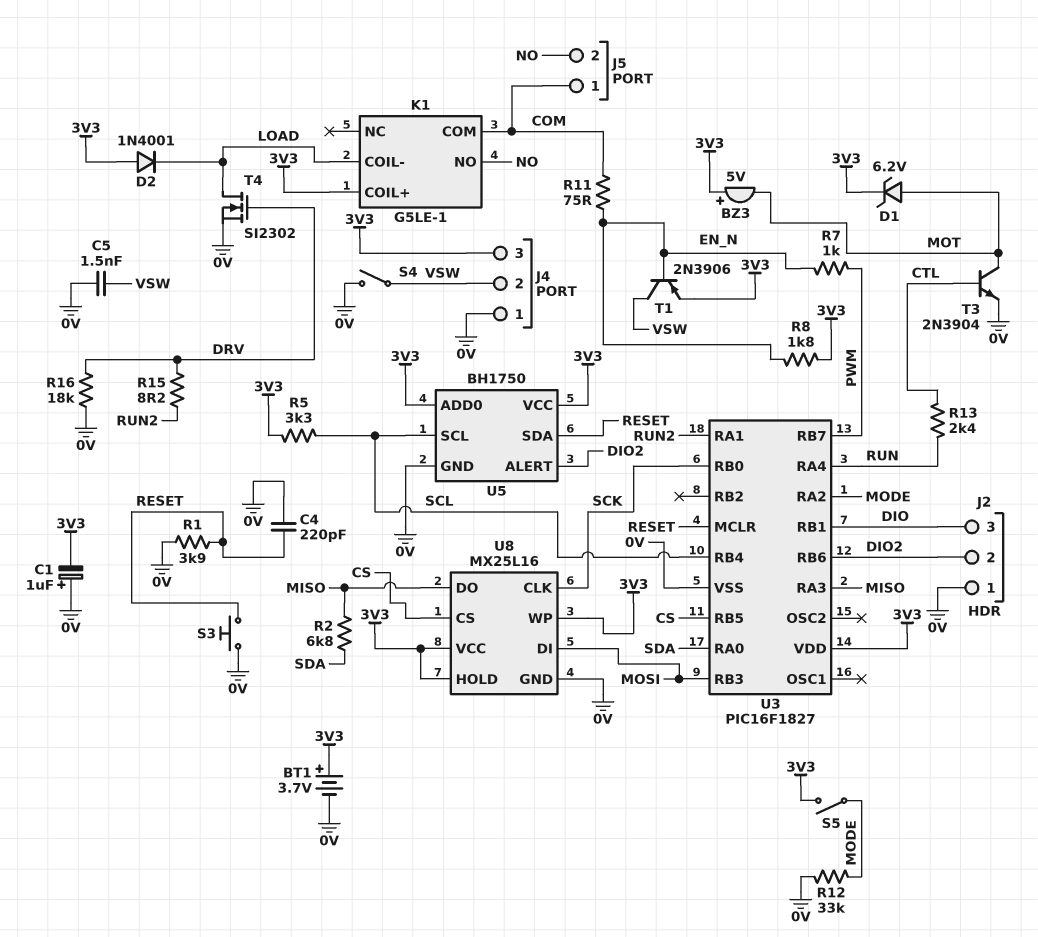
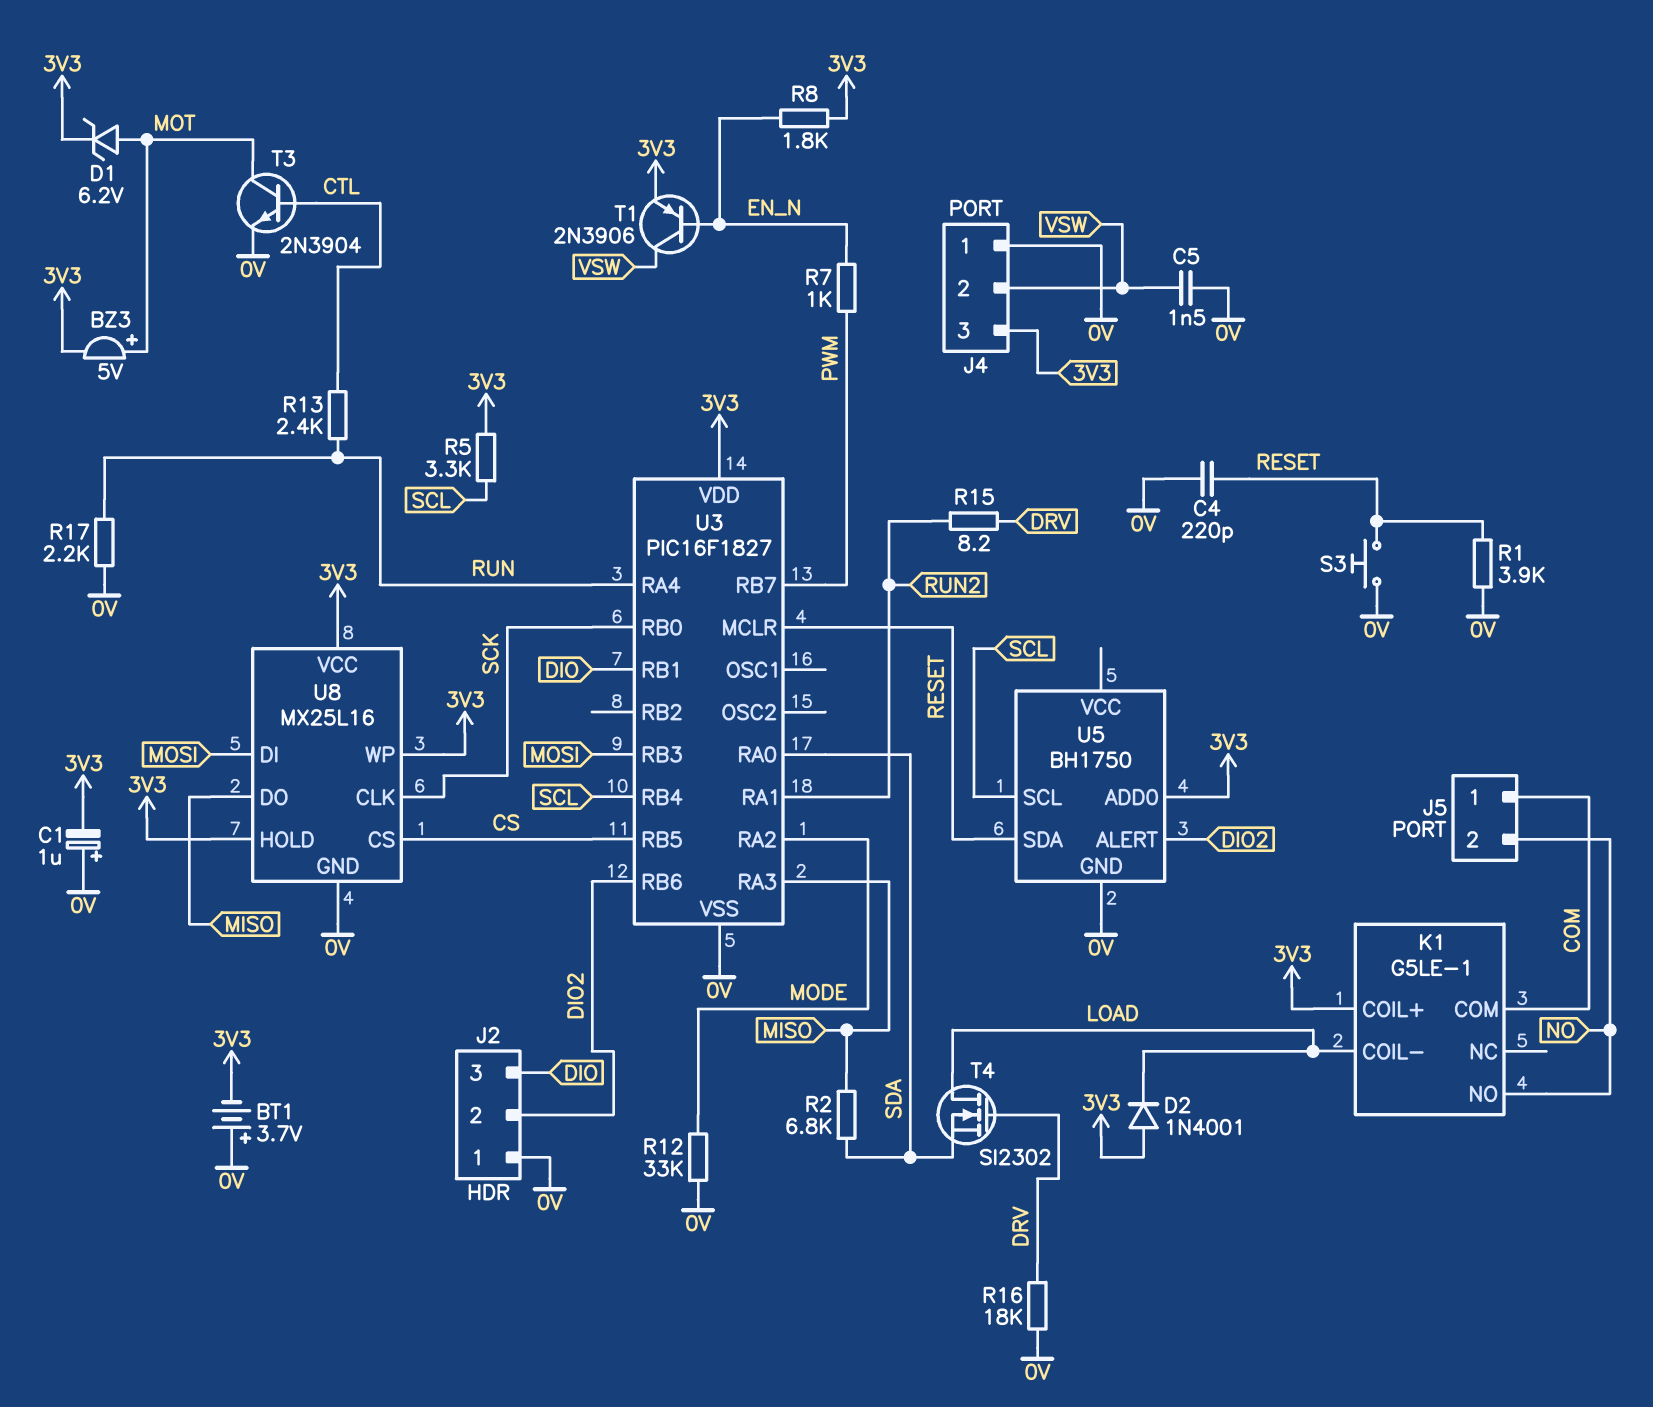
BT1: 3.7V (plus 3V3, minus 0V) -> 3.7V (plus 0V, minus 3V3)
BZ3: buzzer 5V (plus 3V3, minus MOT) -> buzzer 5V (plus MOT, minus 3V3)
R11: 75 (COM, EN_N) -> none
R17: none -> 2.2k (0V, RUN)
S4: switch (0V, VSW) -> none
S5: switch (3V3, MODE) -> none
T4: NMOS SI2302 (G DRV, D LOAD, S 0V) -> NMOS SI2302 (G DRV, D LOAD, S SDA)
U5 pin VCC: 3V3 -> none

